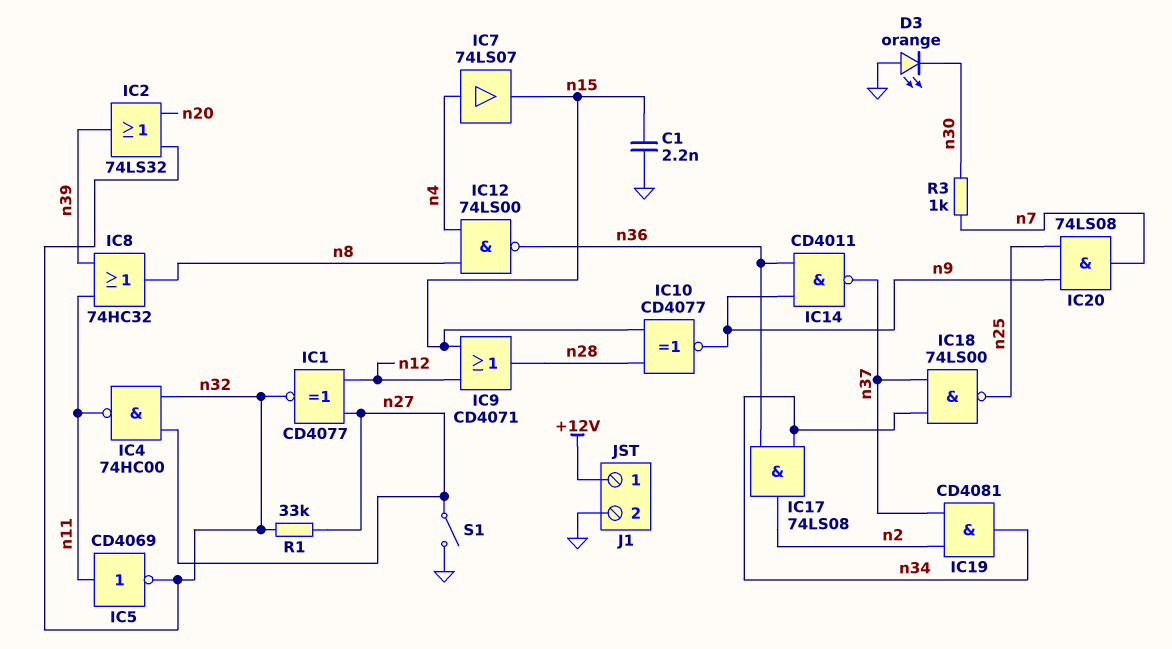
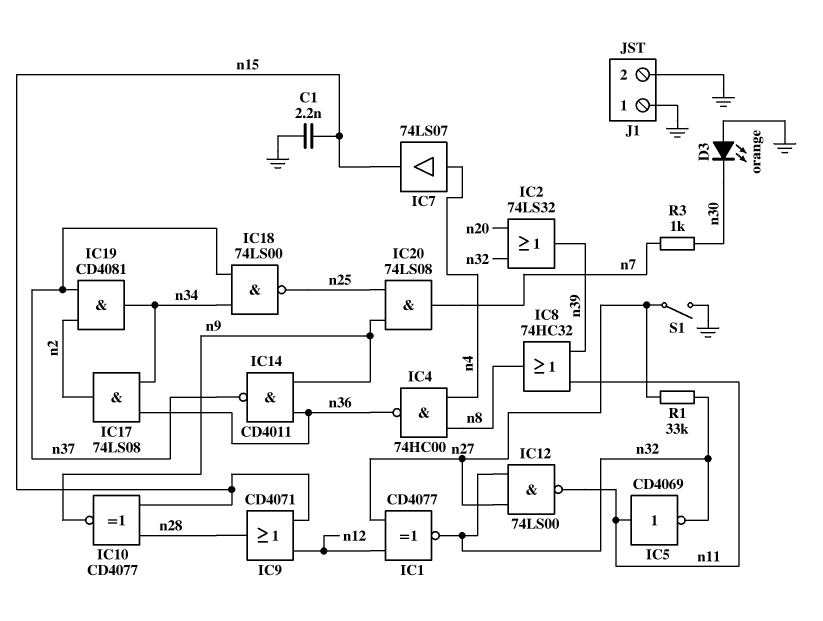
IC4: NAND 74HC00 (in n27, in n32, out n11) -> NAND 74HC00 (in n4, in n8, out n36)
IC12: NAND 74LS00 (in n4, in n8, out n36) -> NAND 74LS00 (in n27, in n32, out n11)
J1 pin 1: +12V -> GND

